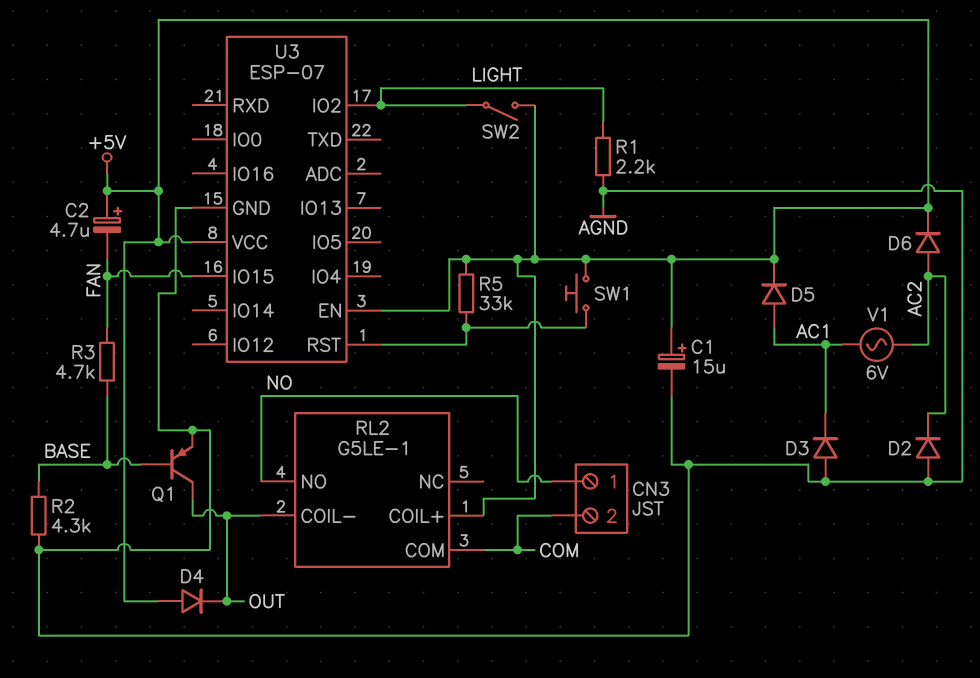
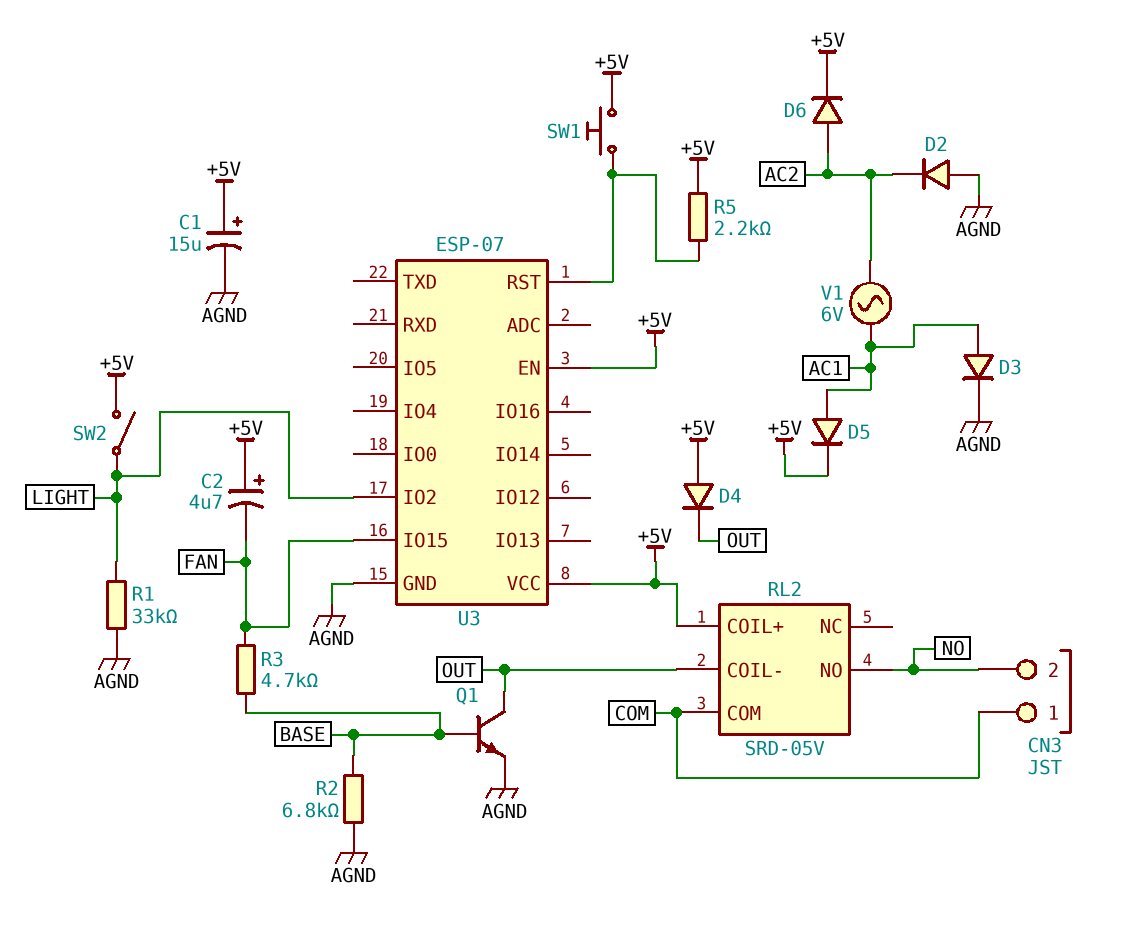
CN3 pin 1: NO -> COM
CN3 pin 2: COM -> NO
D3: diode (A AGND, K AC1) -> diode (A AC1, K AGND)
Q1: PNP (B BASE, C OUT, E AGND) -> NPN (B BASE, C OUT, E AGND)
R1: 2.2k (AGND, LIGHT) -> 33k (AGND, LIGHT)
R2: 4.3k (AGND, BASE) -> 6.8k (AGND, BASE)
R5: 33k (+5V, U3/RST) -> 2.2k (+5V, U3/RST)
RL2: G5LE-1 -> SRD-05V

